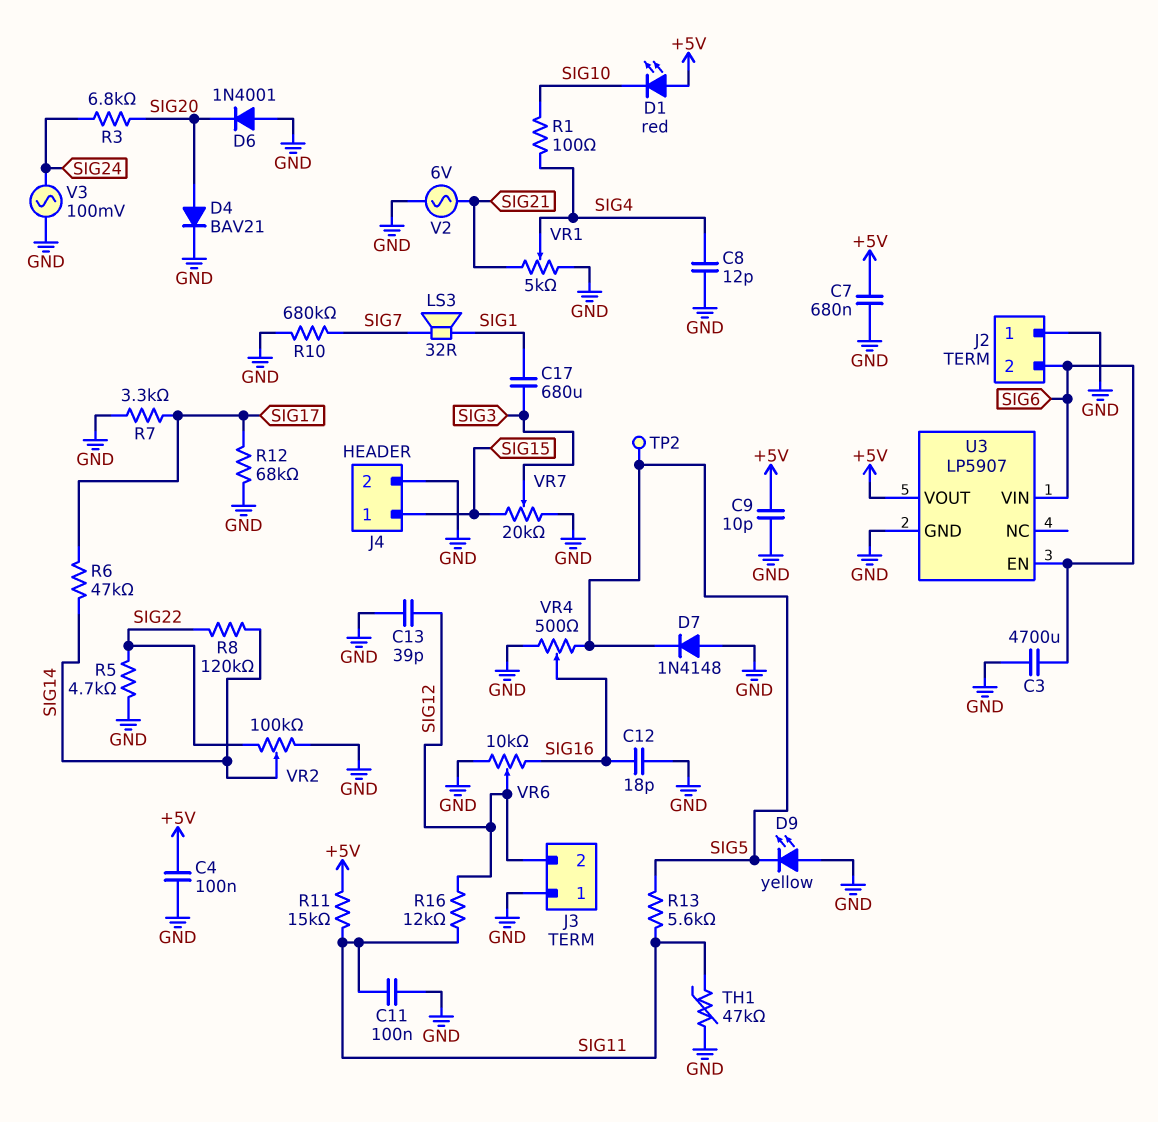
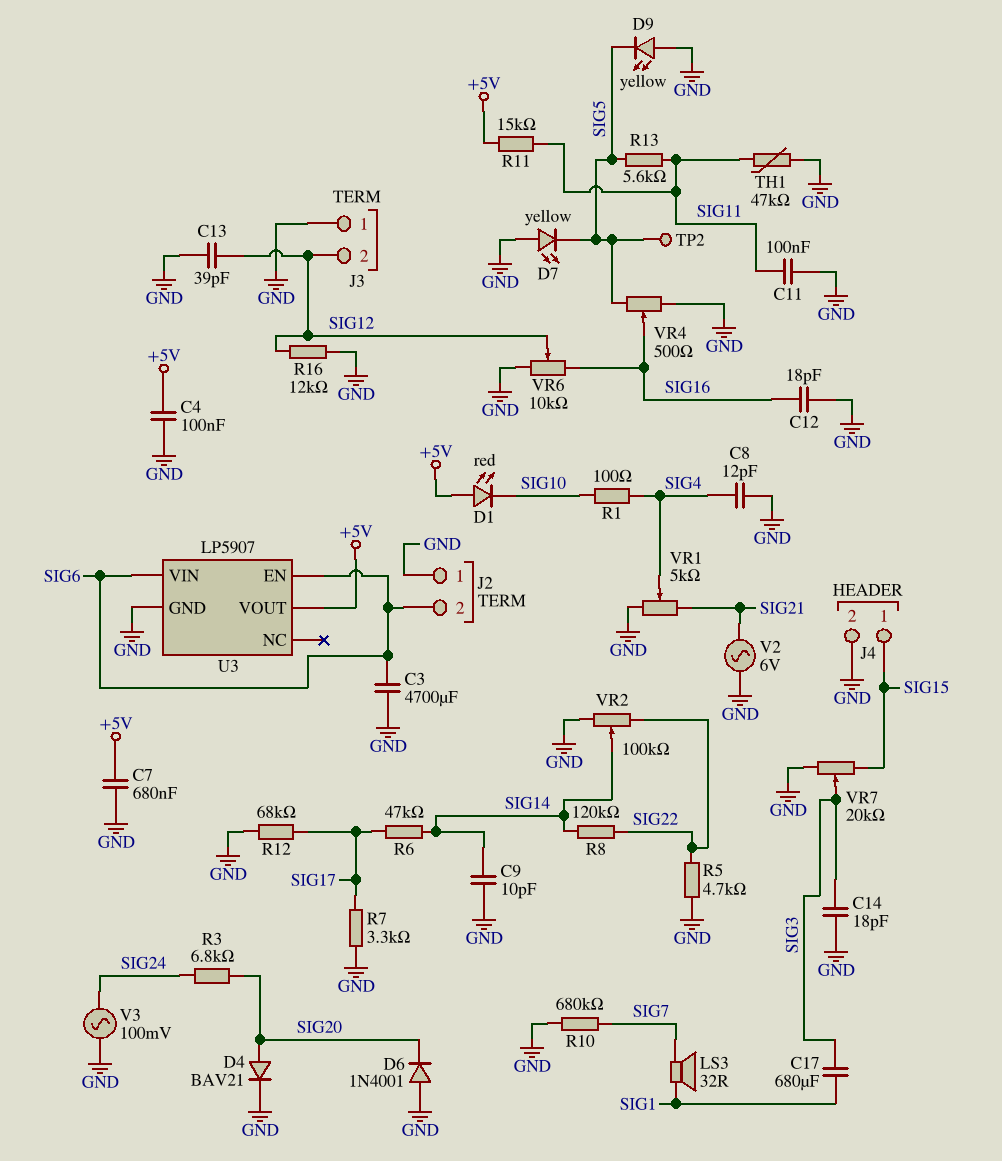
C9: 10pF (+5V, GND) -> 10pF (GND, SIG14)
C14: none -> 18pF (GND, SIG3)
D7: diode 1N4148 (A GND, K SIG5) -> LED yellow (A GND, K SIG5)
R16: 12k (SIG11, SIG12) -> 12k (GND, SIG12)

